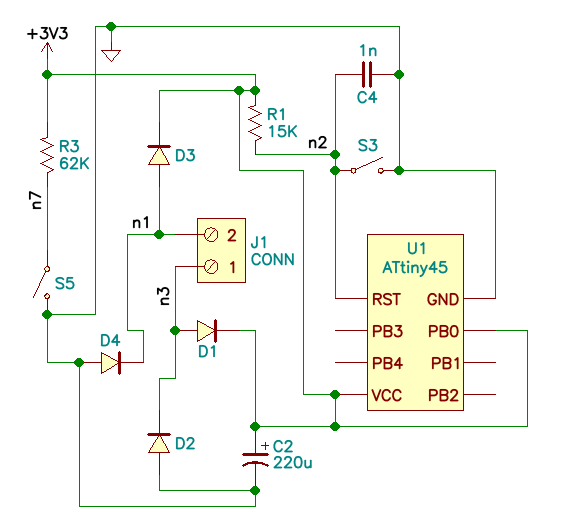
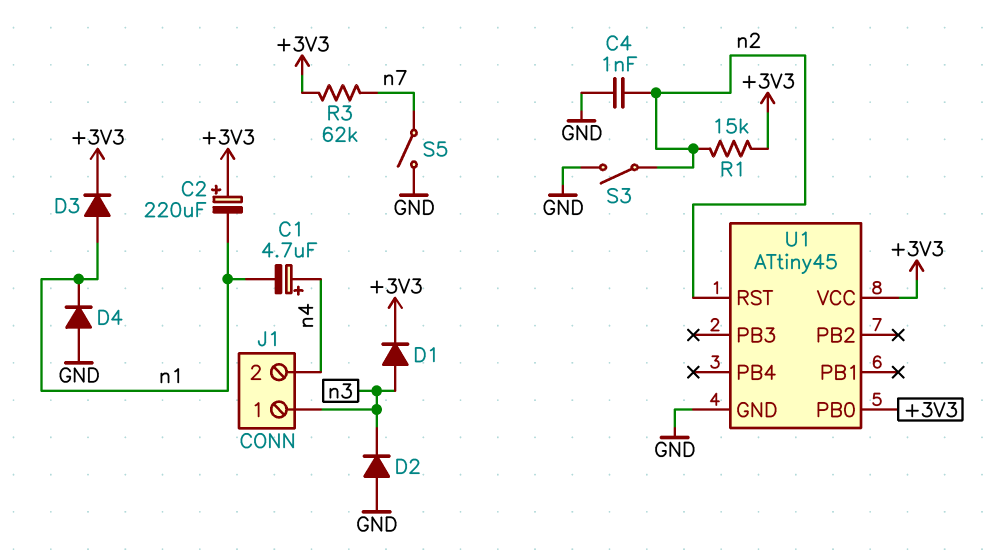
C1: none -> 4.7uF (plus n4, minus n1)
C2: 220uF (plus +3V3, minus GND) -> 220uF (plus +3V3, minus n1)
J1 pin 2: n1 -> n4

